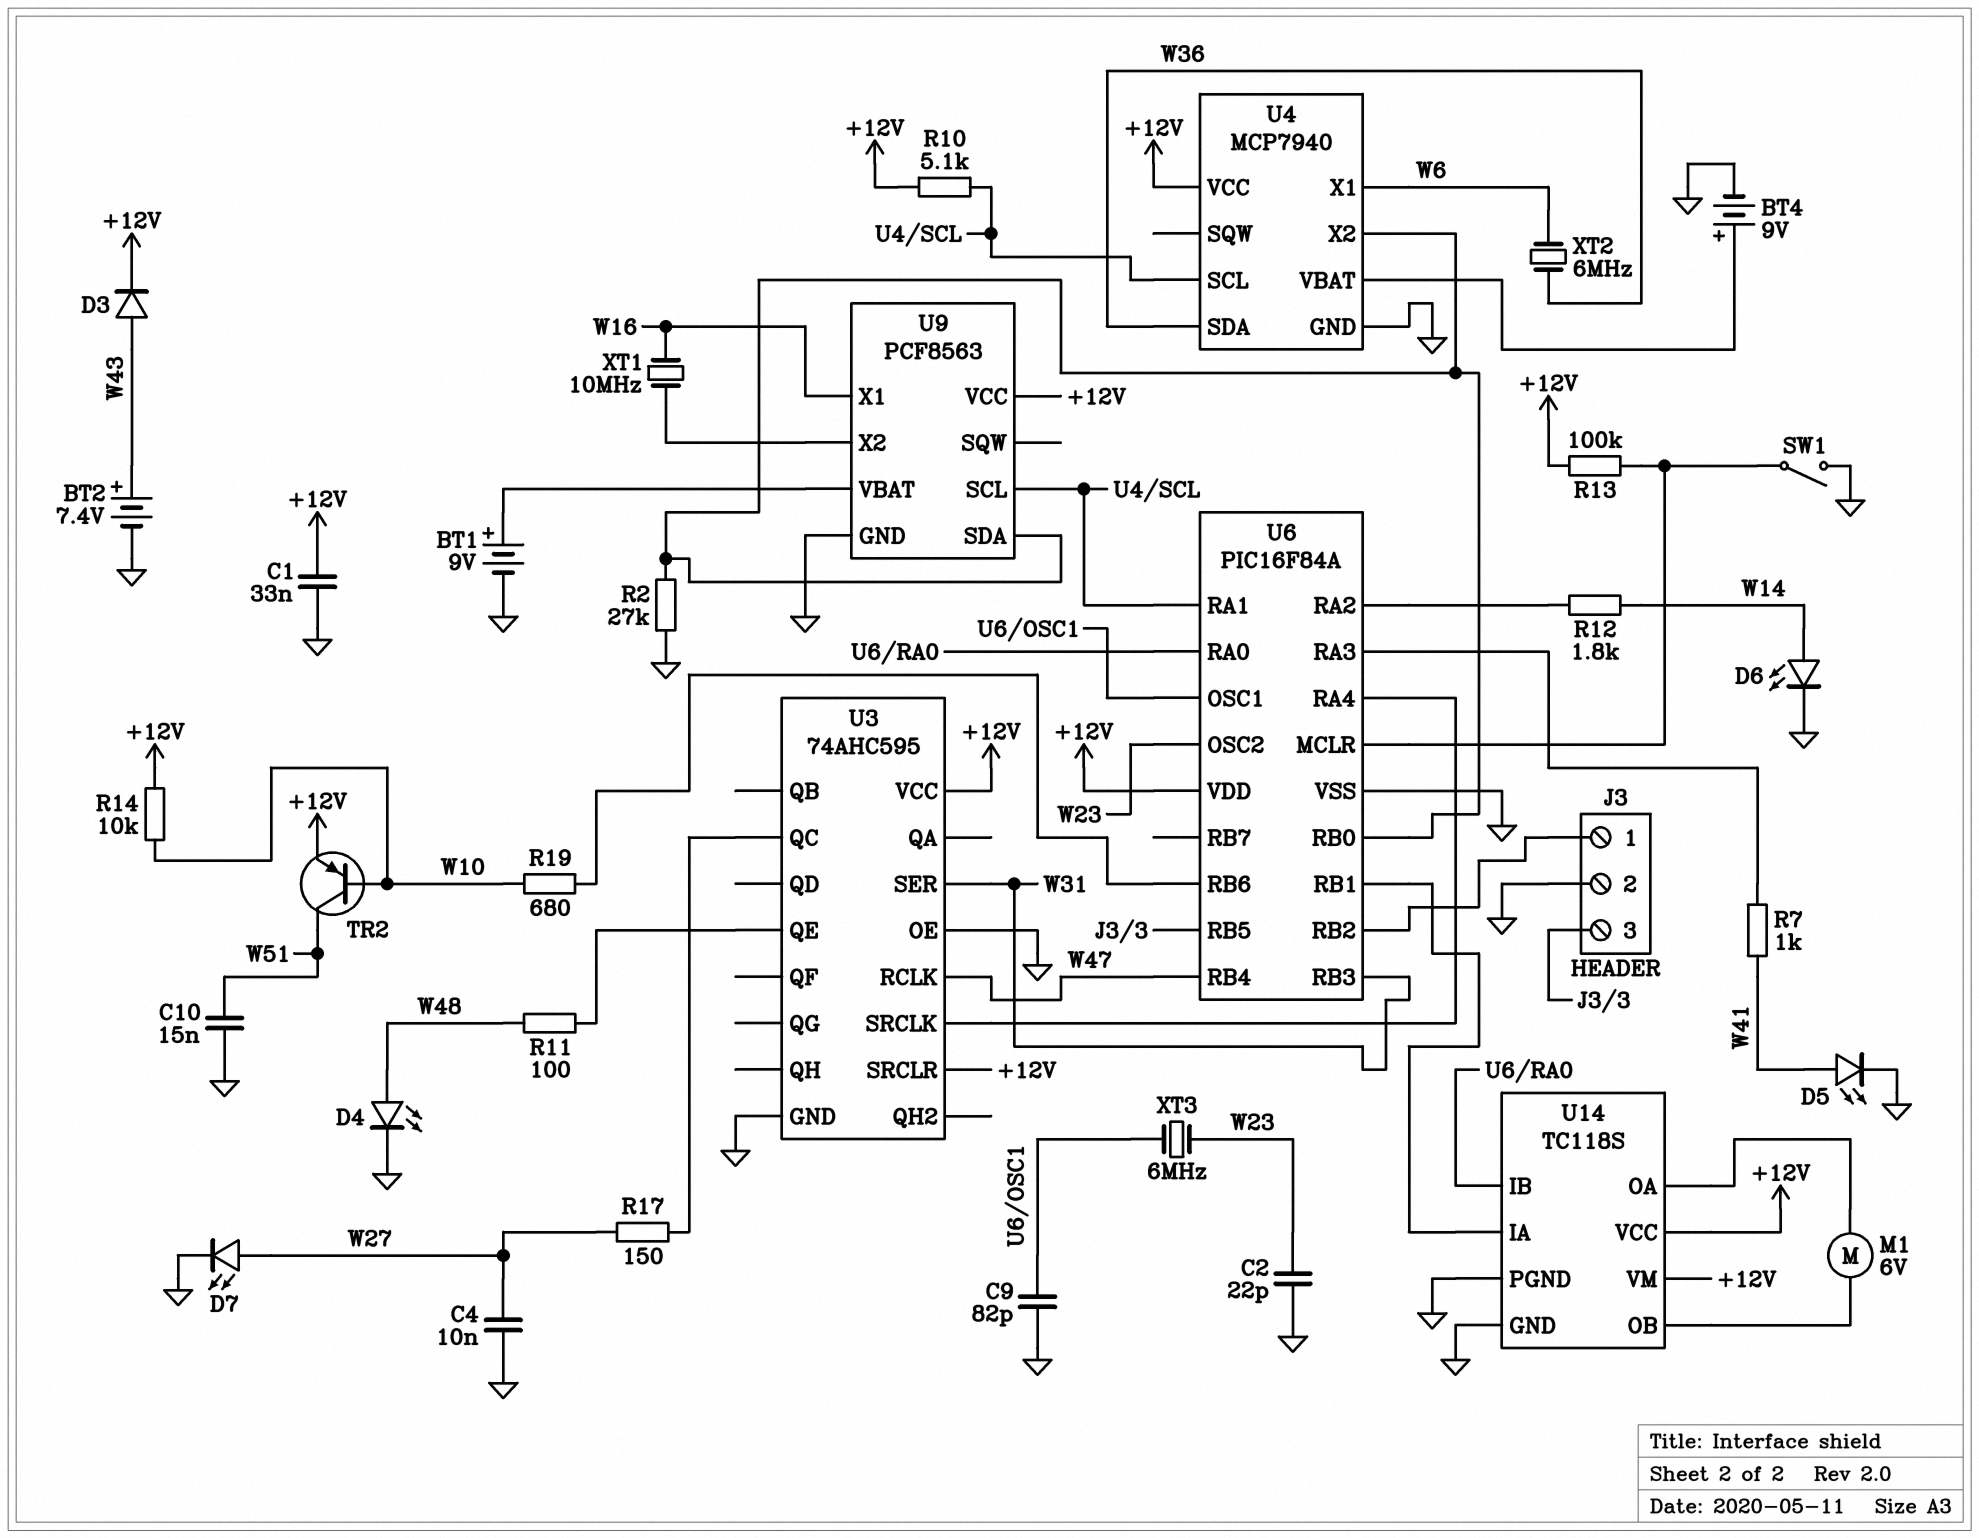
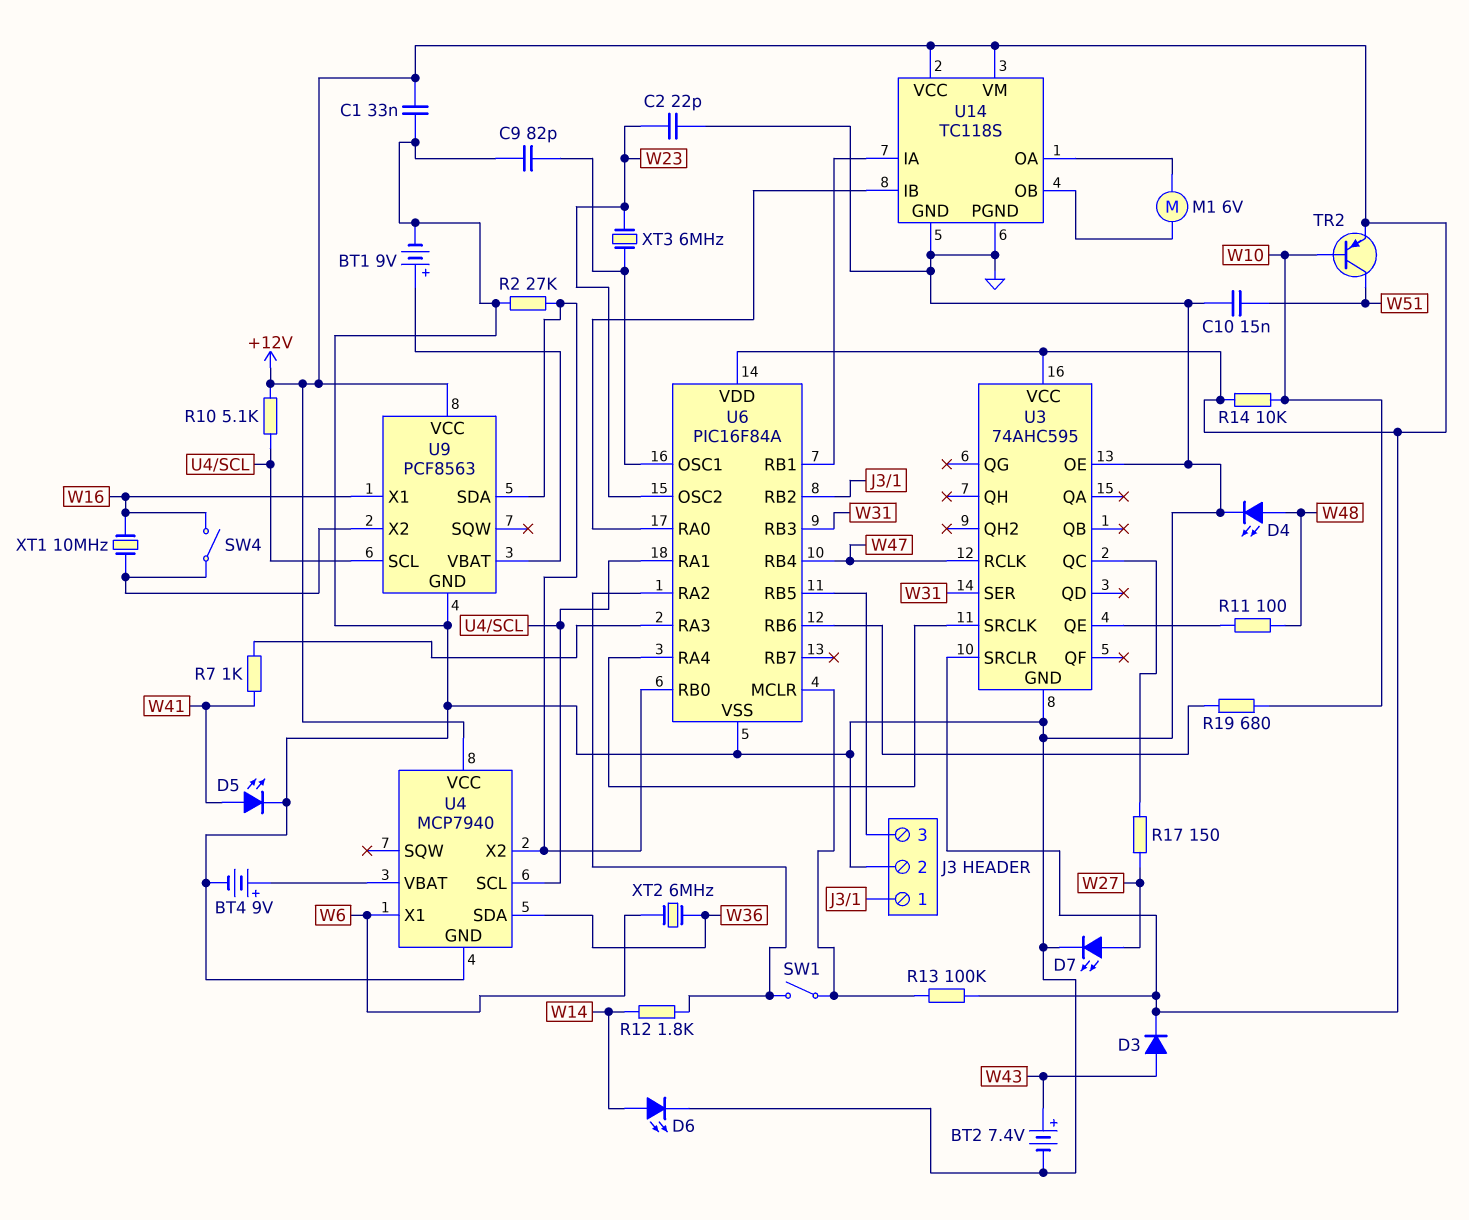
C4: 10nF (GND, W27) -> none
SW1: switch (GND, U6/MCLR) -> switch (U6/MCLR, U6/RA2)
SW4: none -> switch (U9/X2, W16)

